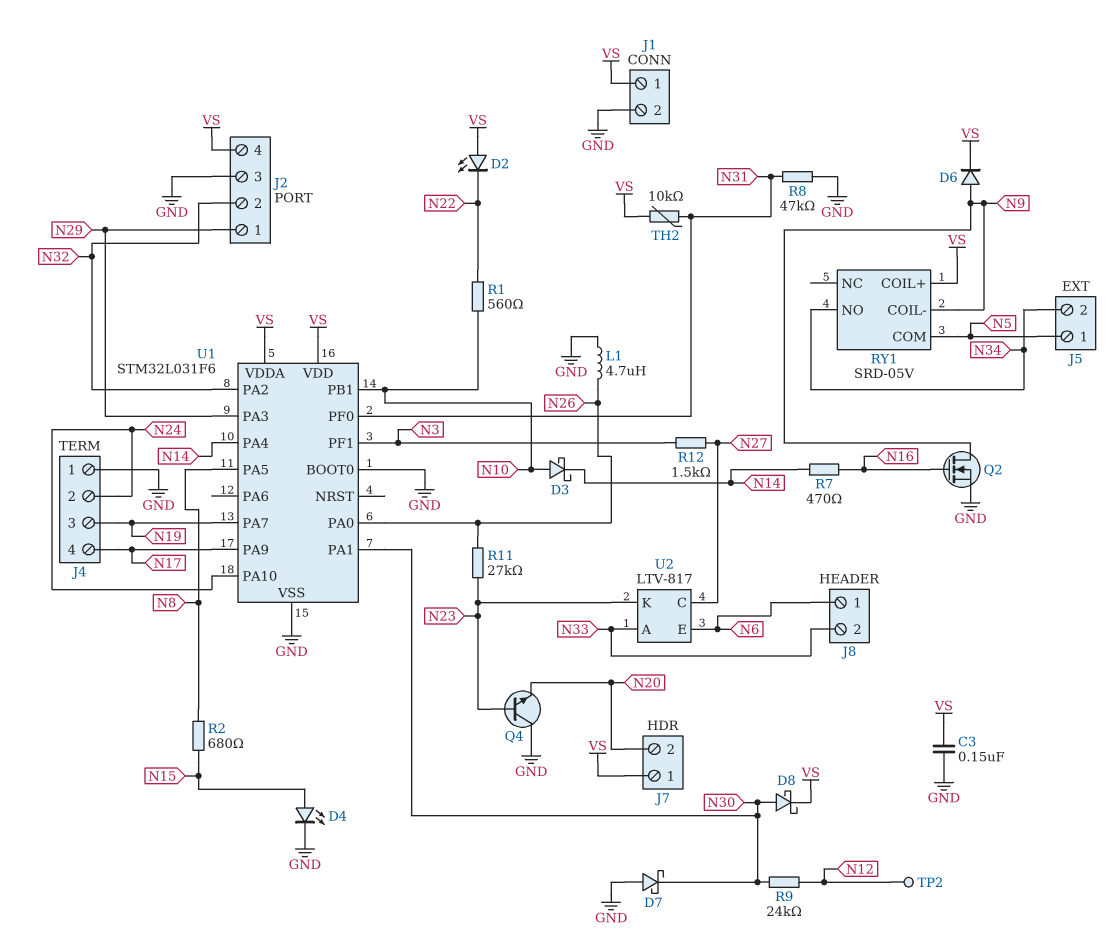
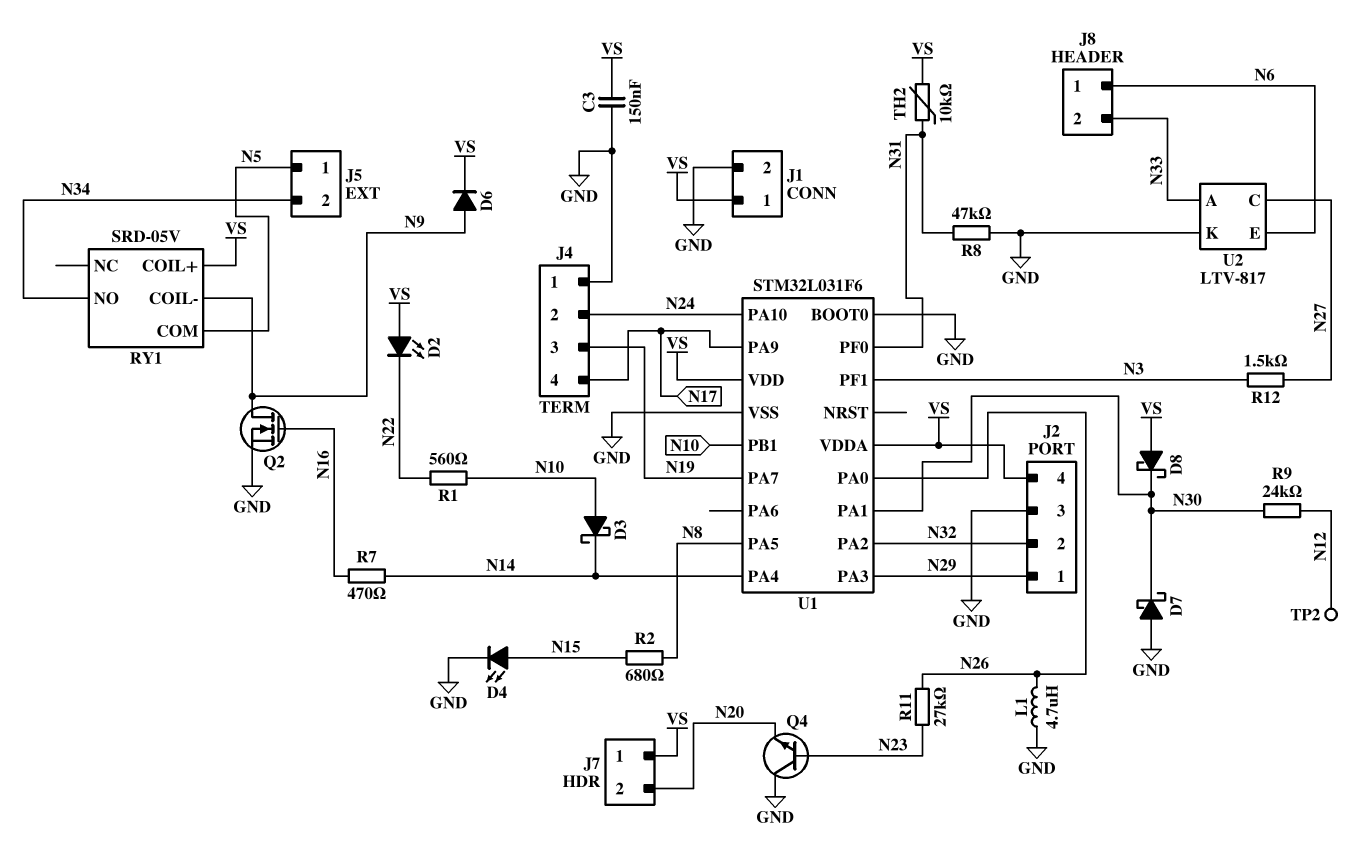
D8: schottky (A N30, K VS) -> schottky (A VS, K N30)
U2 pin K: N23 -> GND

